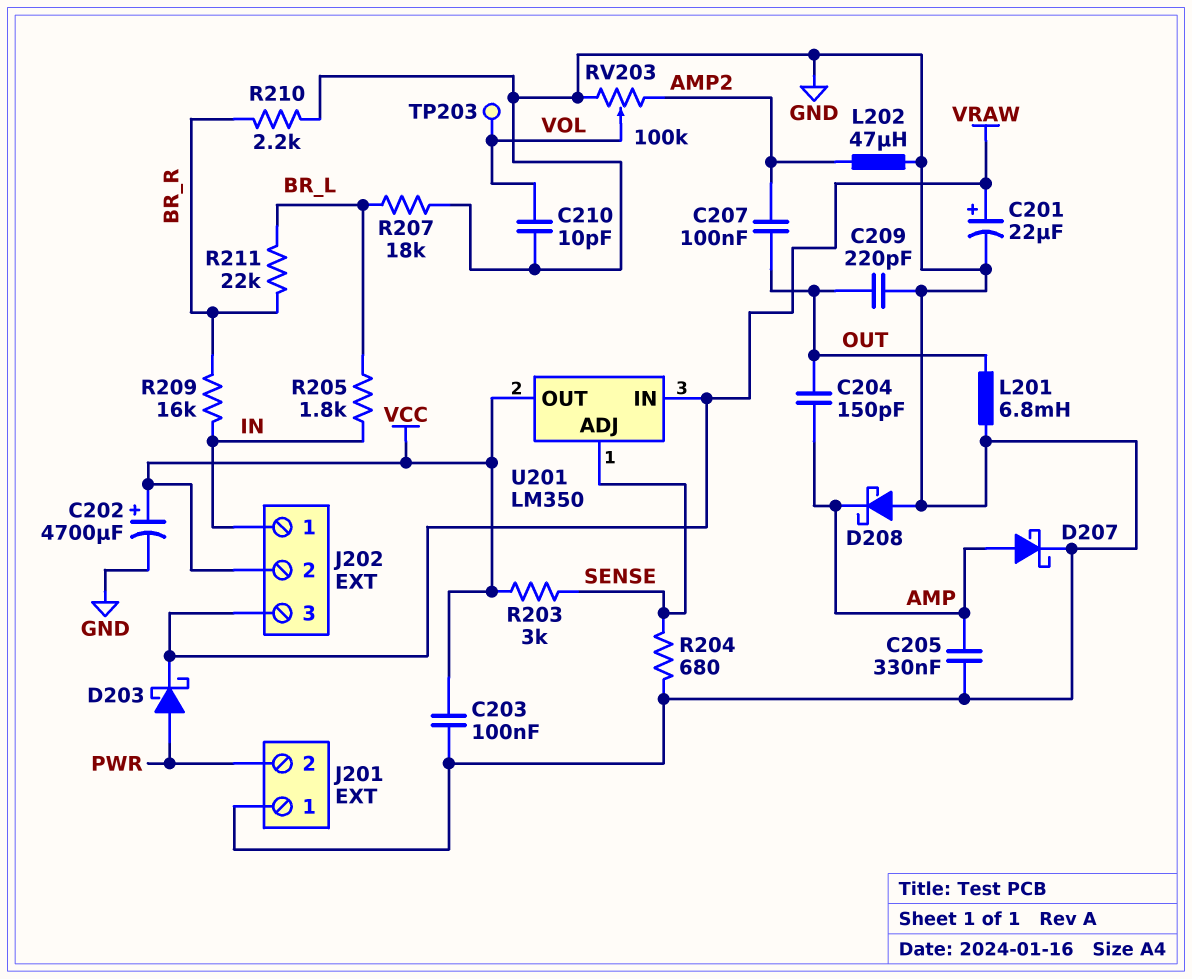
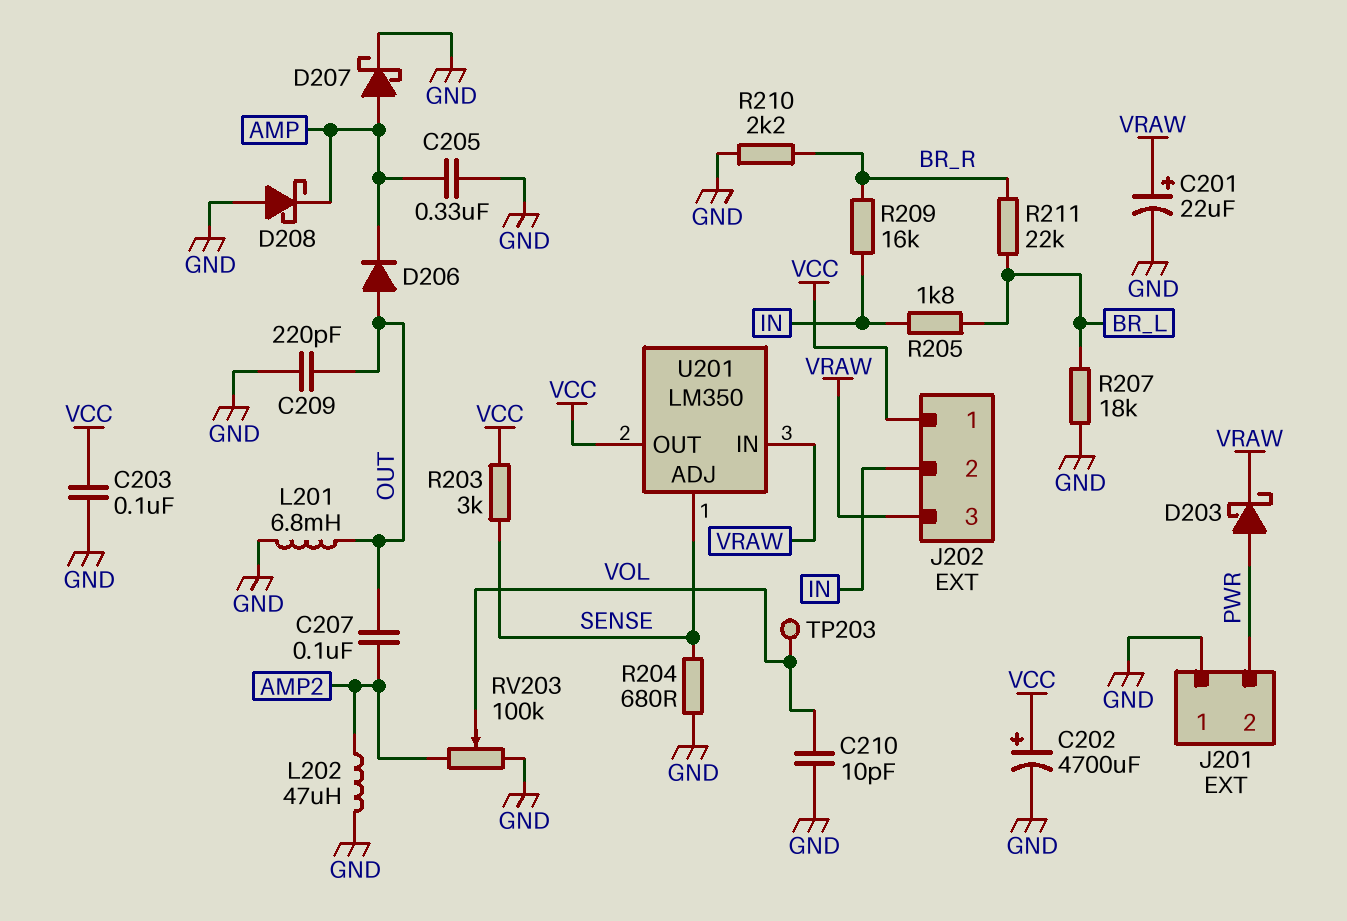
C204: 150pF (AMP, OUT) -> none
D206: none -> diode (A OUT, K AMP)
J202 pin 1: IN -> VCC
J202 pin 2: VCC -> IN

